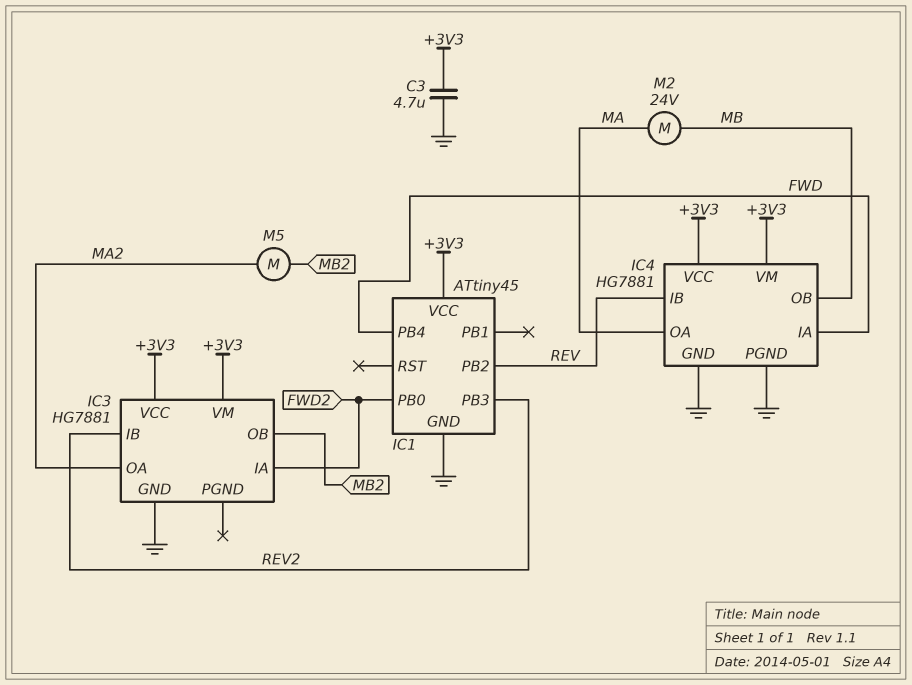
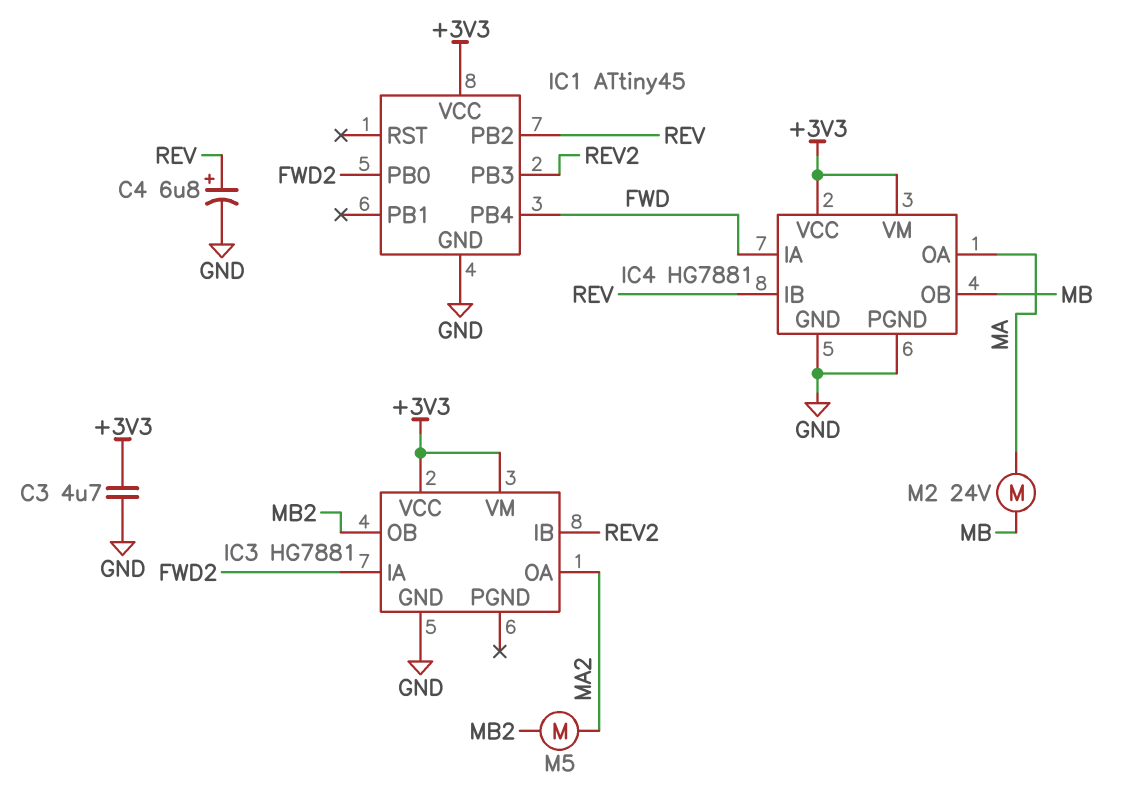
C4: none -> 6.8uF (plus REV, minus GND)

